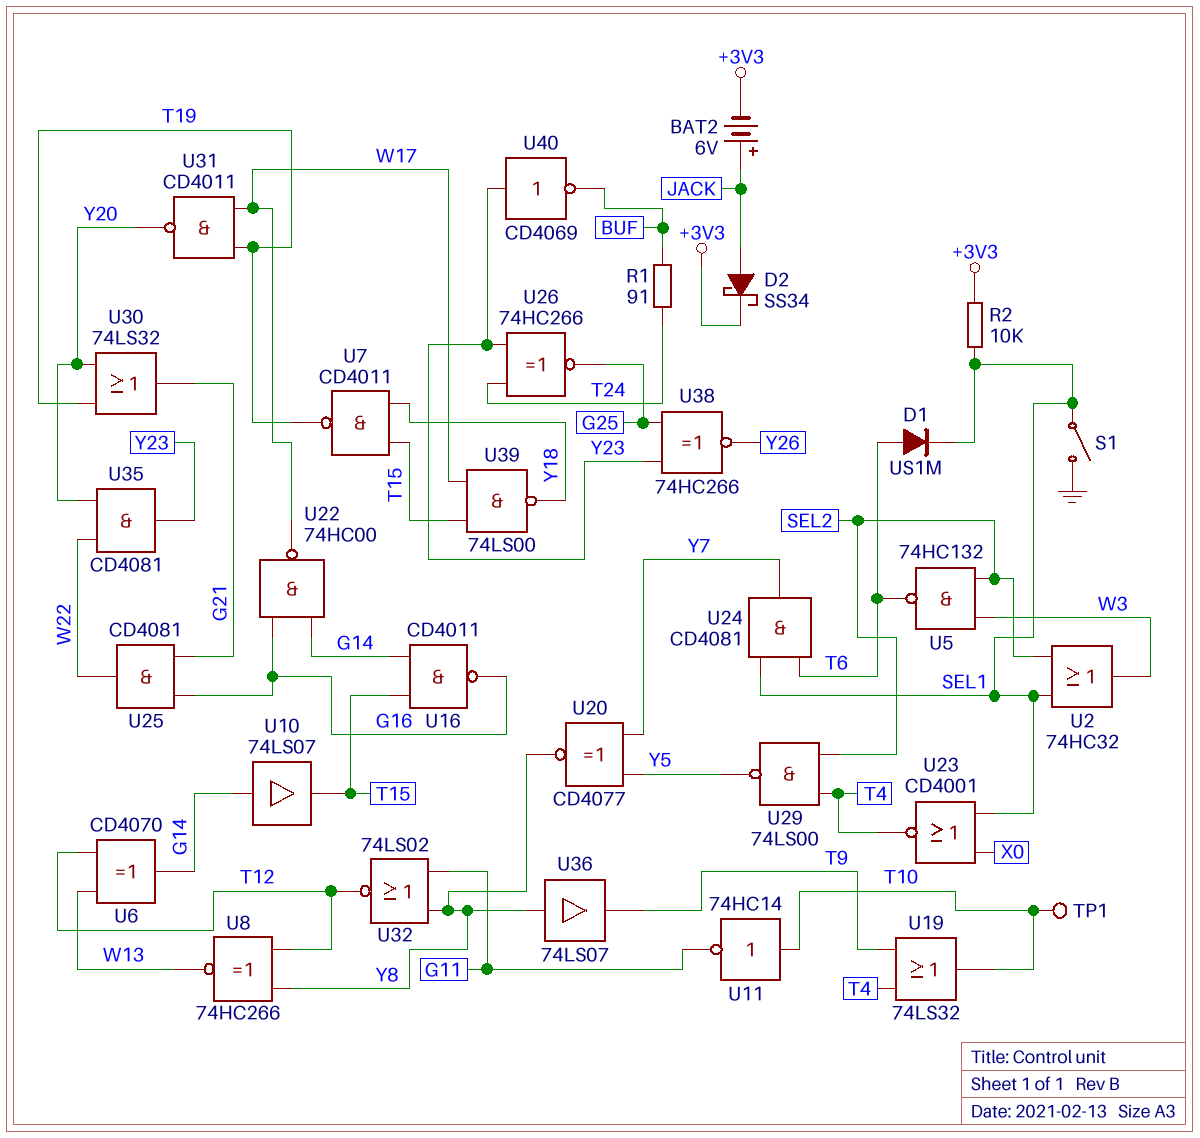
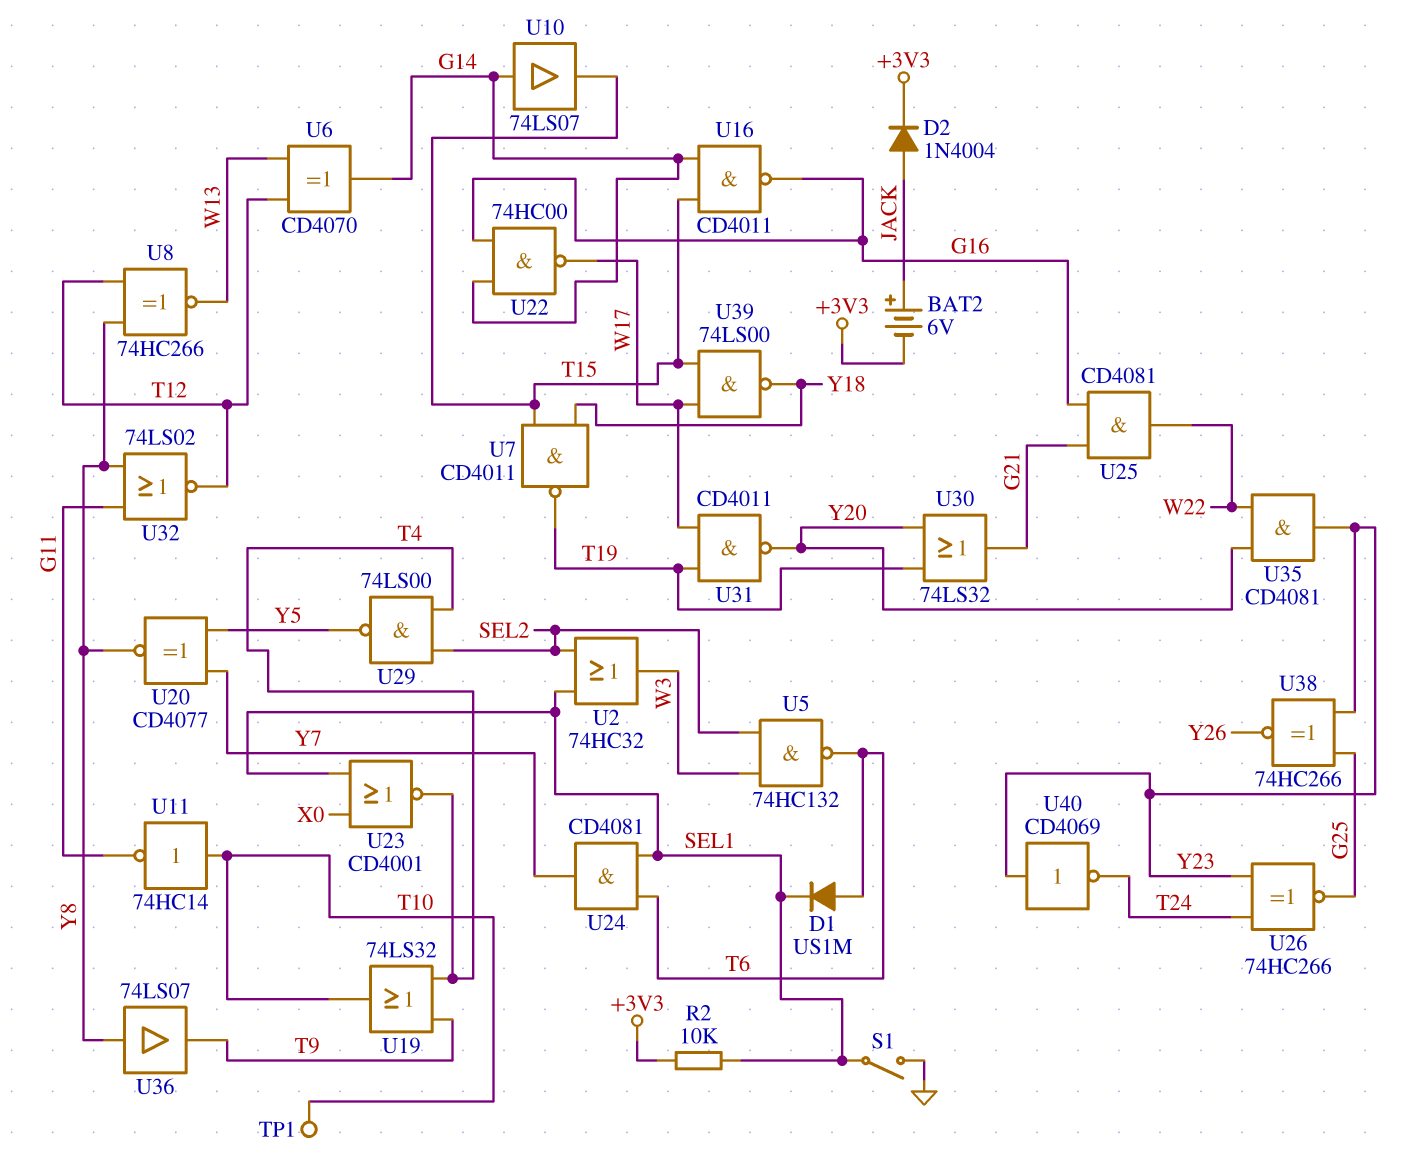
D2: schottky SS34 (A JACK, K +3V3) -> diode 1N4004 (A JACK, K +3V3)
R1: 91 (BUF, T24) -> none
U40: NOT CD4069 (in Y23, out BUF) -> NOT CD4069 (in Y23, out T24)

